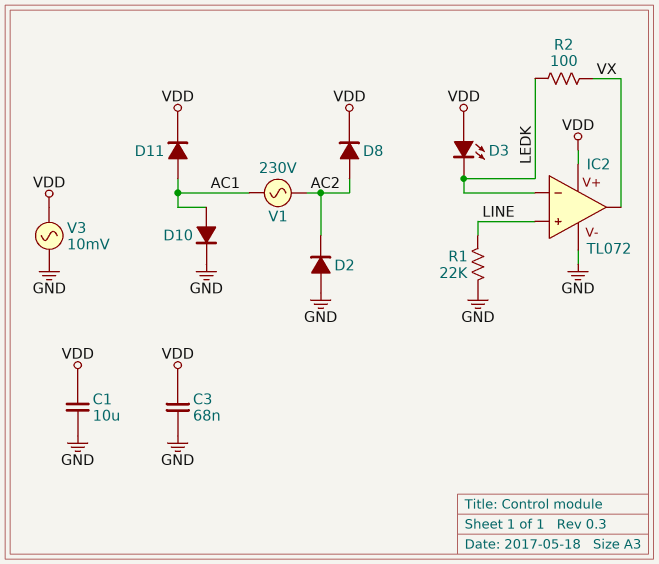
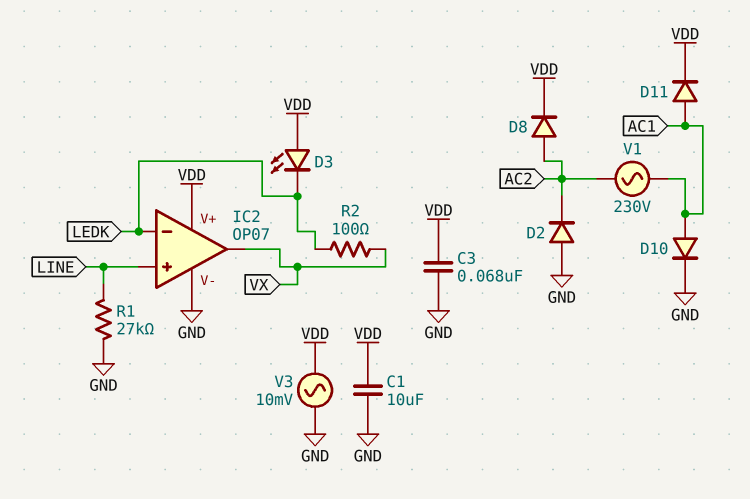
IC2: TL072 -> OP07
R1: 22k (GND, LINE) -> 27k (GND, LINE)

